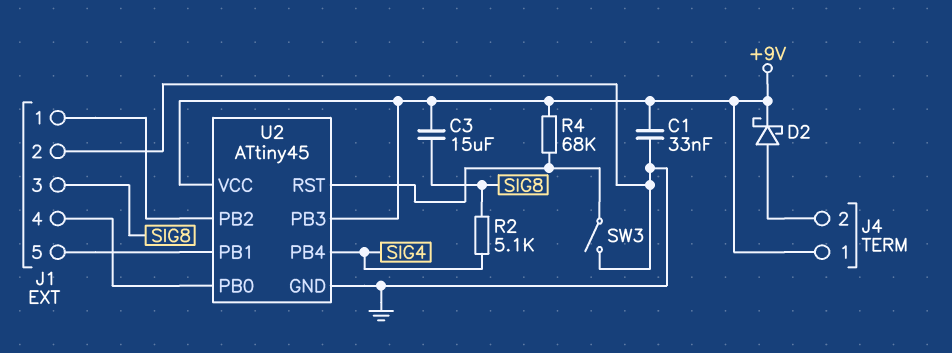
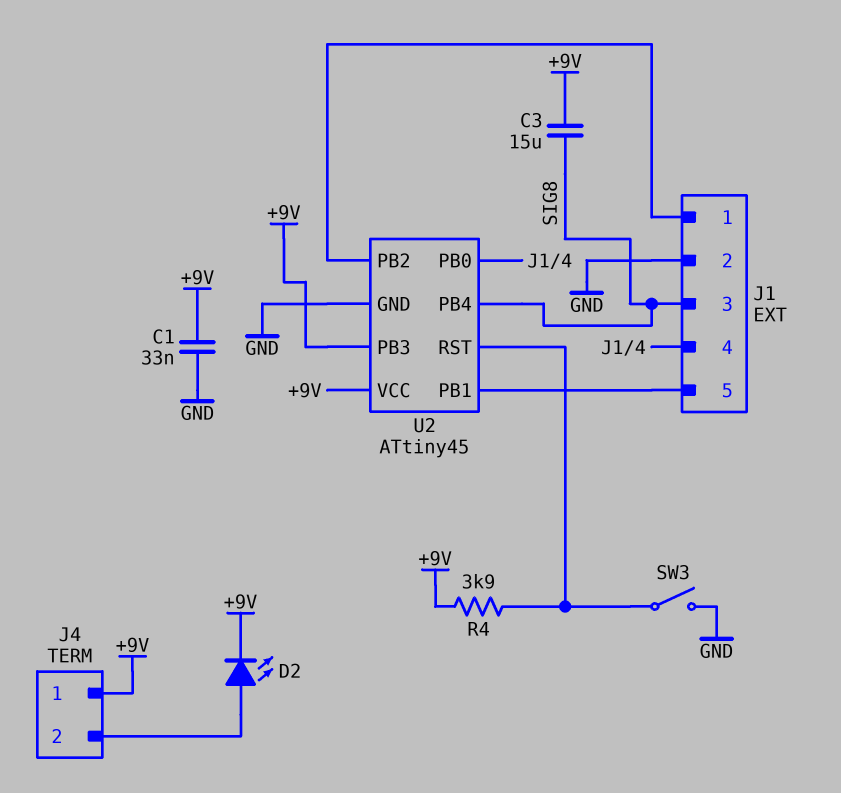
D2: schottky (A J4/2, K +9V) -> LED (A J4/2, K +9V)
R2: 5.1k (SIG4, SIG8) -> none
R4: 68k (+9V, U2/RST) -> 3.9k (+9V, U2/RST)
U2 pin PB4: SIG4 -> SIG8

